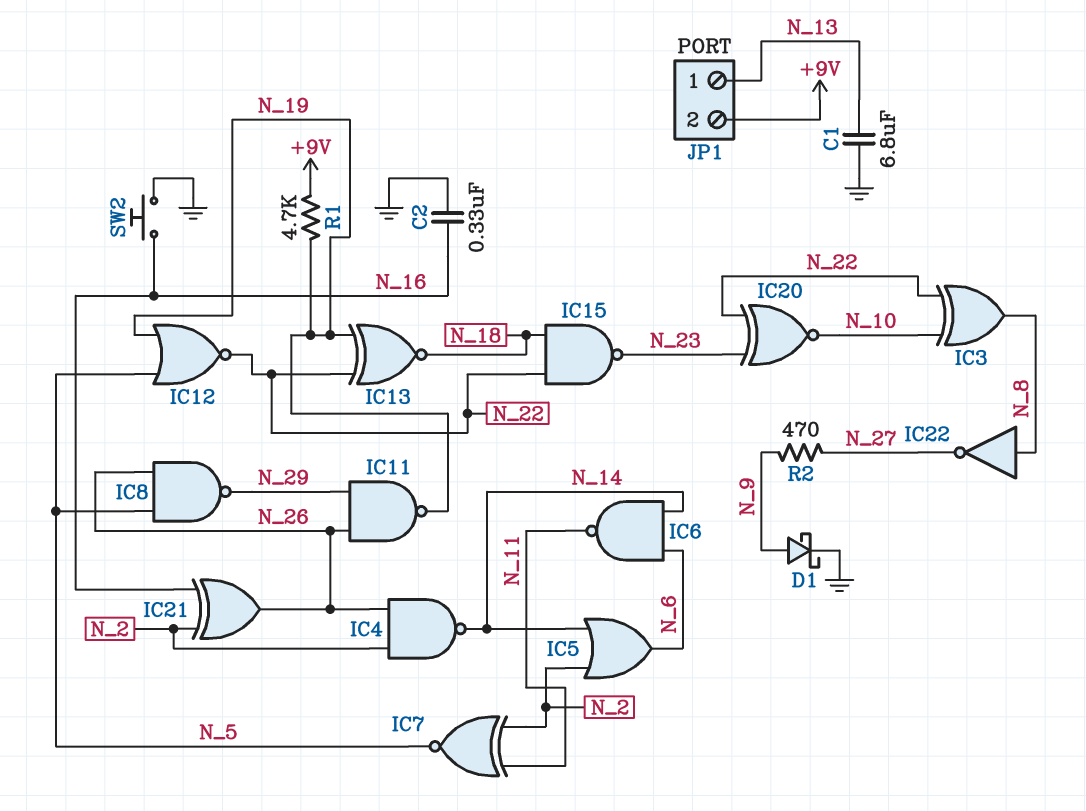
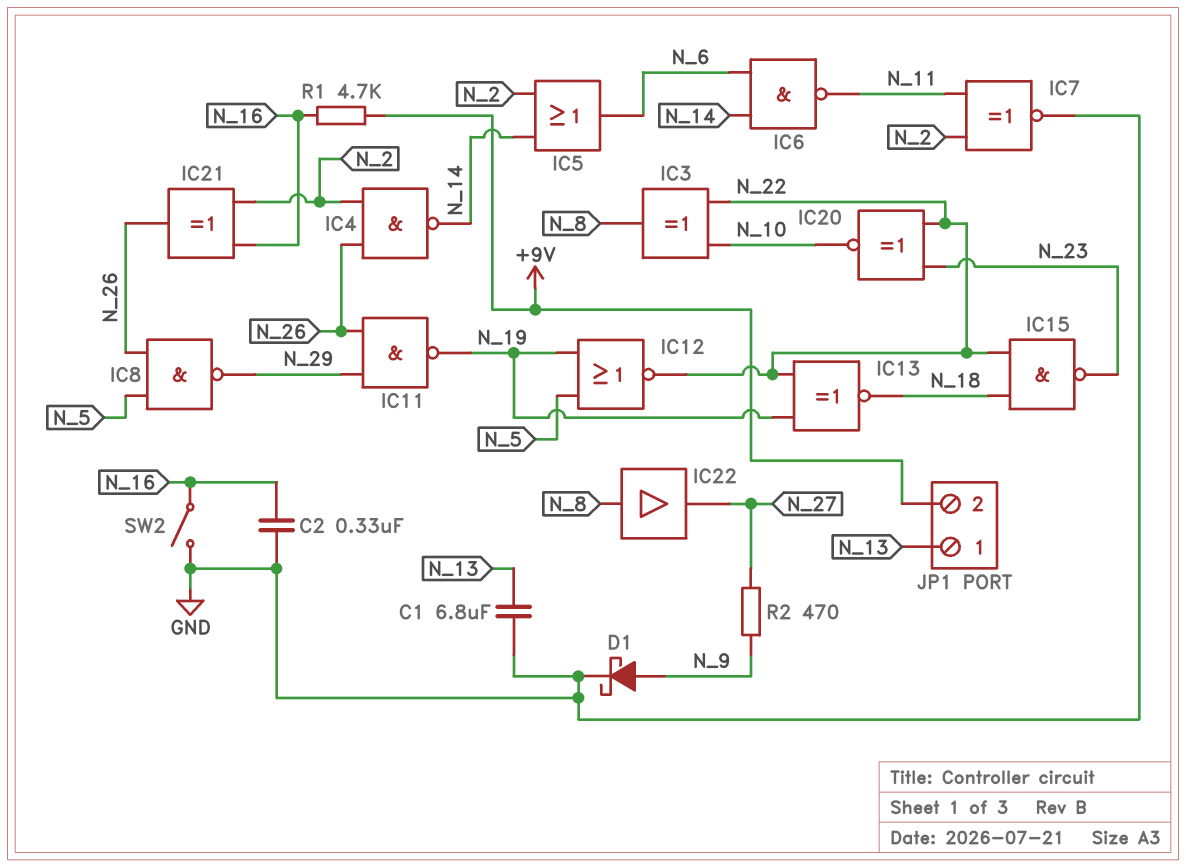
IC7: XNOR (in N_2, in N_11, out N_5) -> XNOR (in N_2, in N_11, out GND)
IC22: NOT (in N_8, out N_27) -> buffer (in N_8, out N_27)
R1: 4.7k (+9V, N_19) -> 4.7k (+9V, N_16)
SW2: button (GND, N_16) -> switch (GND, N_16)

